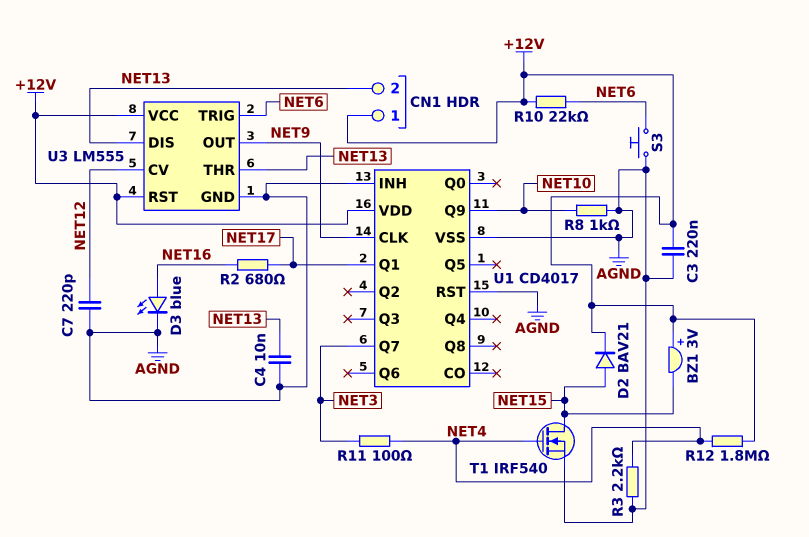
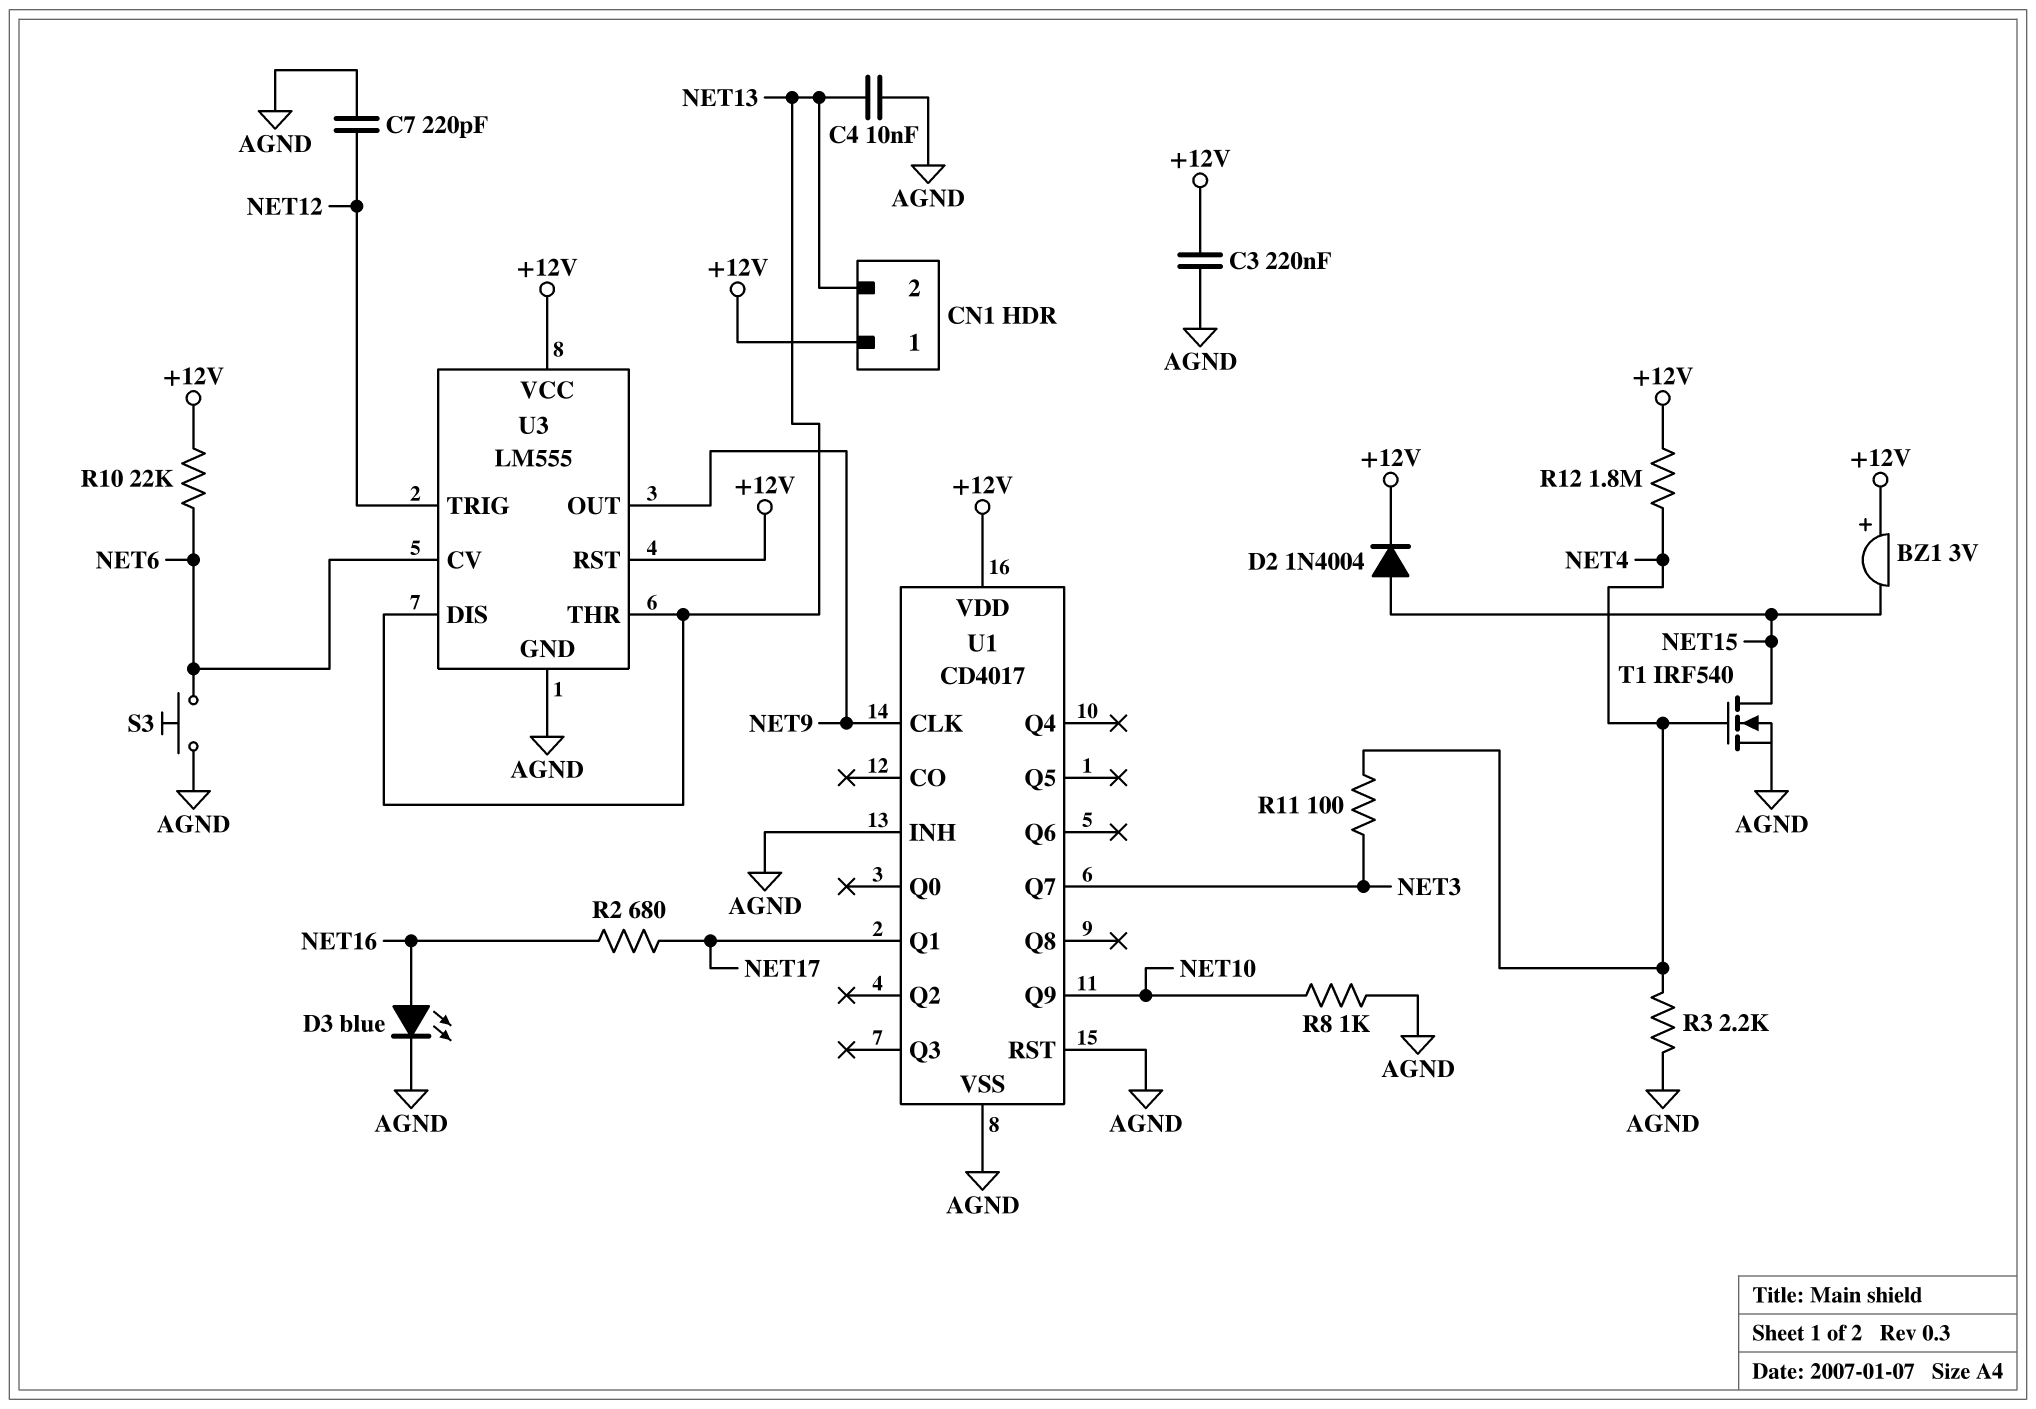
D2: diode BAV21 (A NET15, K +12V) -> diode 1N4004 (A NET15, K +12V)
U3 pin CV: NET12 -> NET6
U3 pin TRIG: NET6 -> NET12

